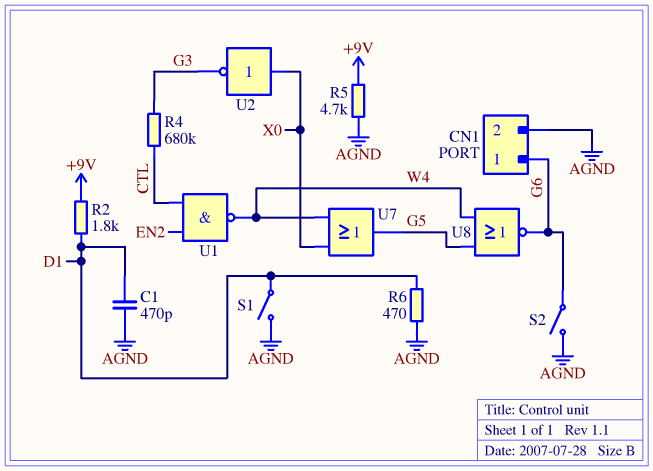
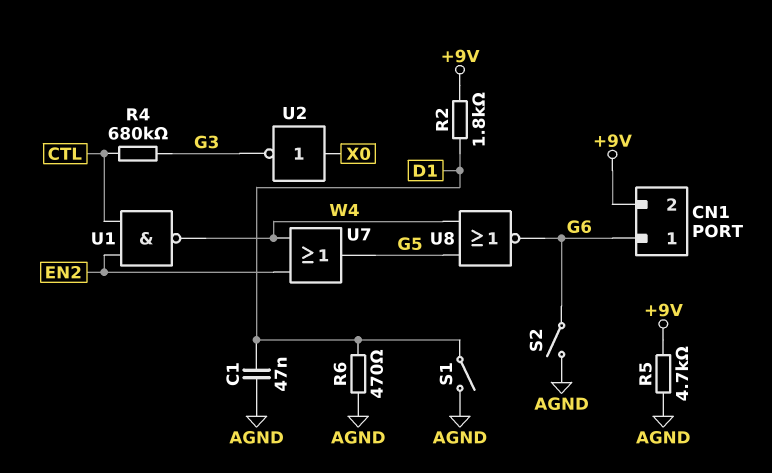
C1: 470pF (AGND, D1) -> 47nF (AGND, D1)
CN1 pin 2: AGND -> +9V
U7: OR (in W4, in X0, out G5) -> OR (in EN2, in W4, out G5)

